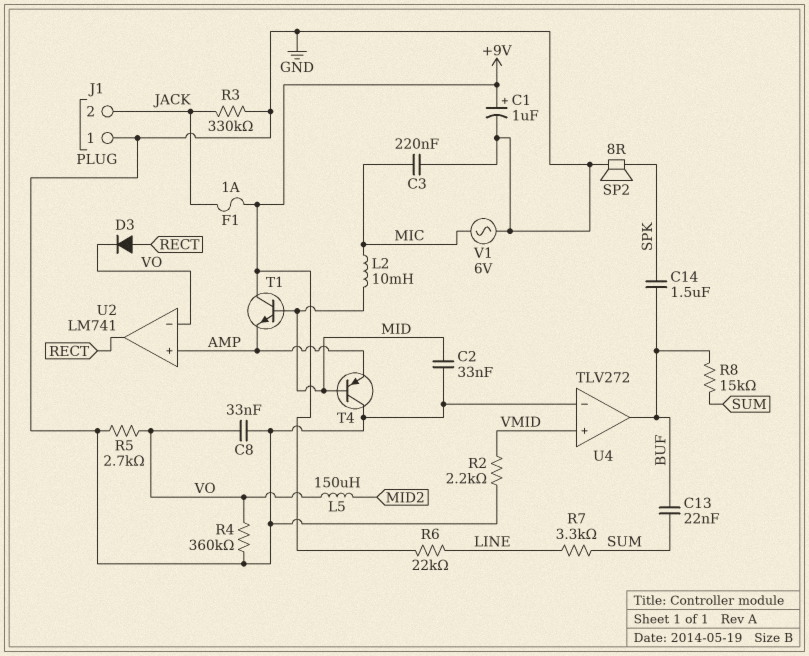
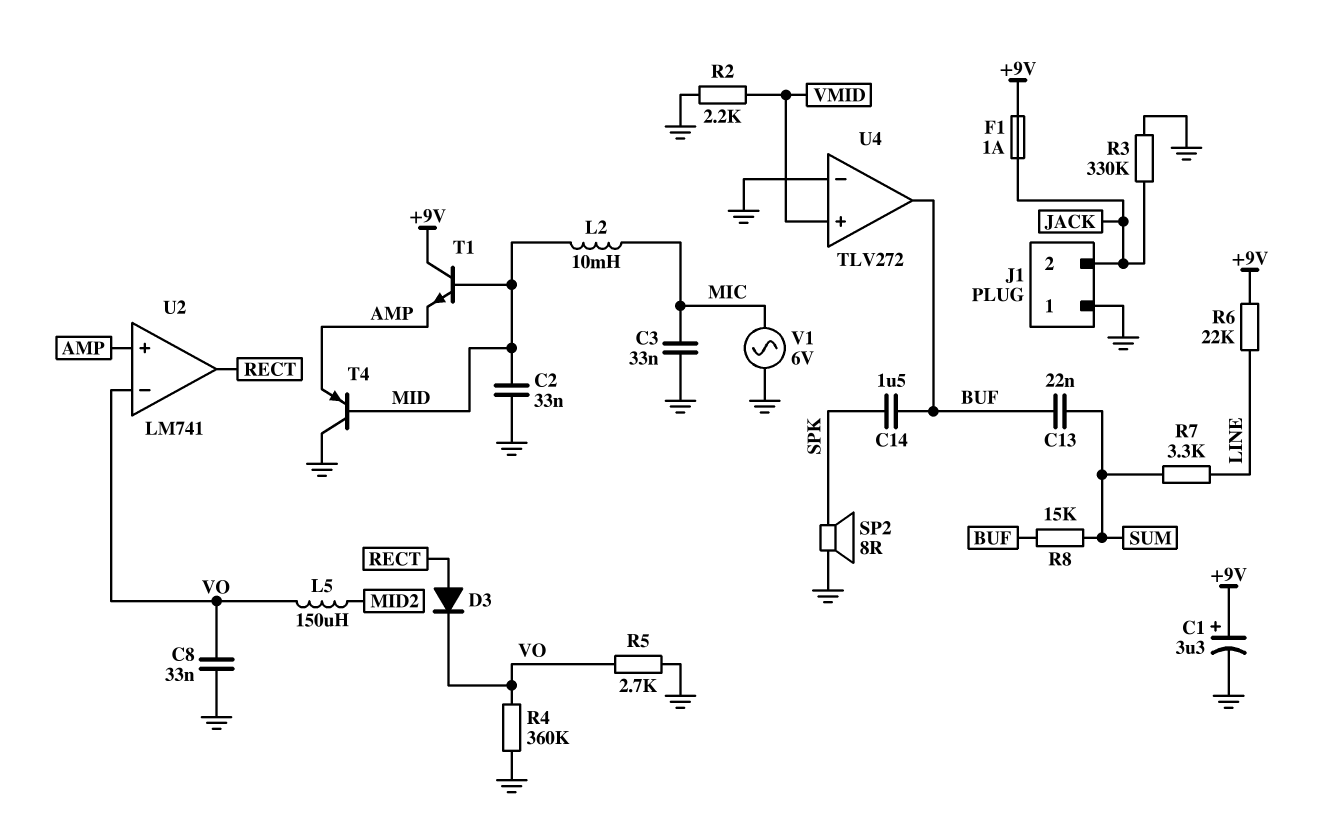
C1: 1uF (plus +9V, minus GND) -> 3.3uF (plus +9V, minus GND)
C3: 220nF (GND, MIC) -> 33nF (GND, MIC)

